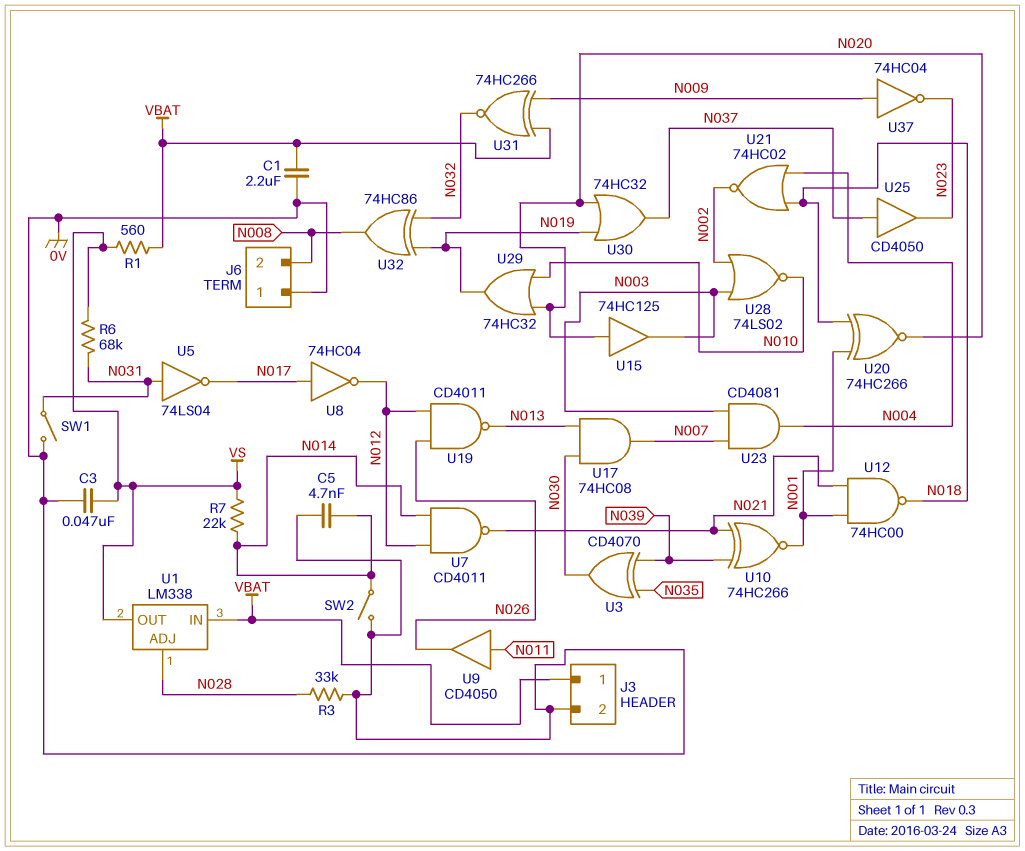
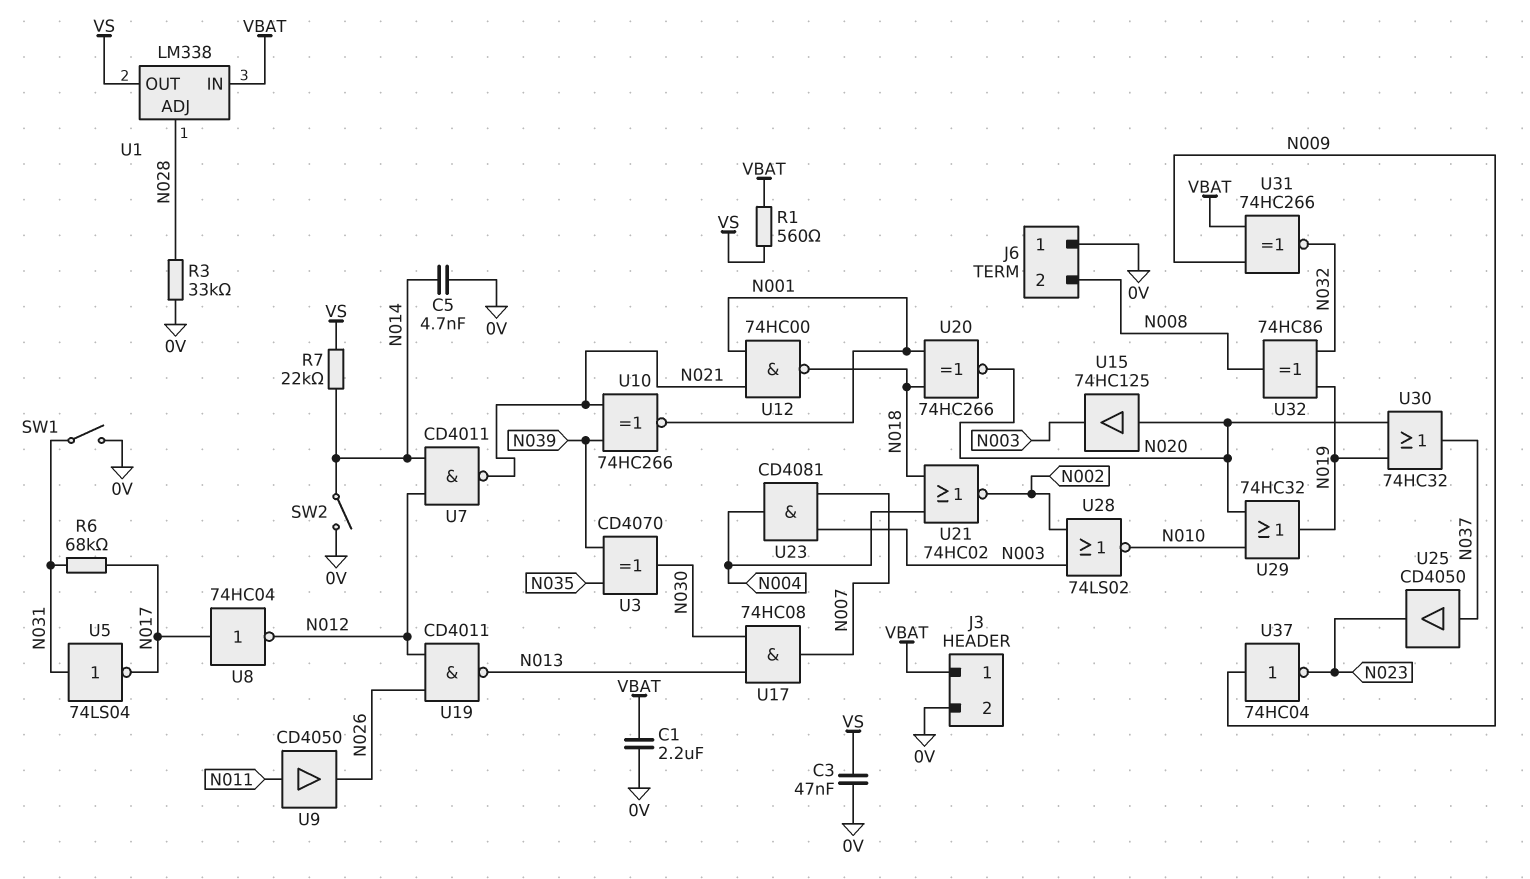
R6: 68k (N031, VS) -> 68k (N017, N031)

